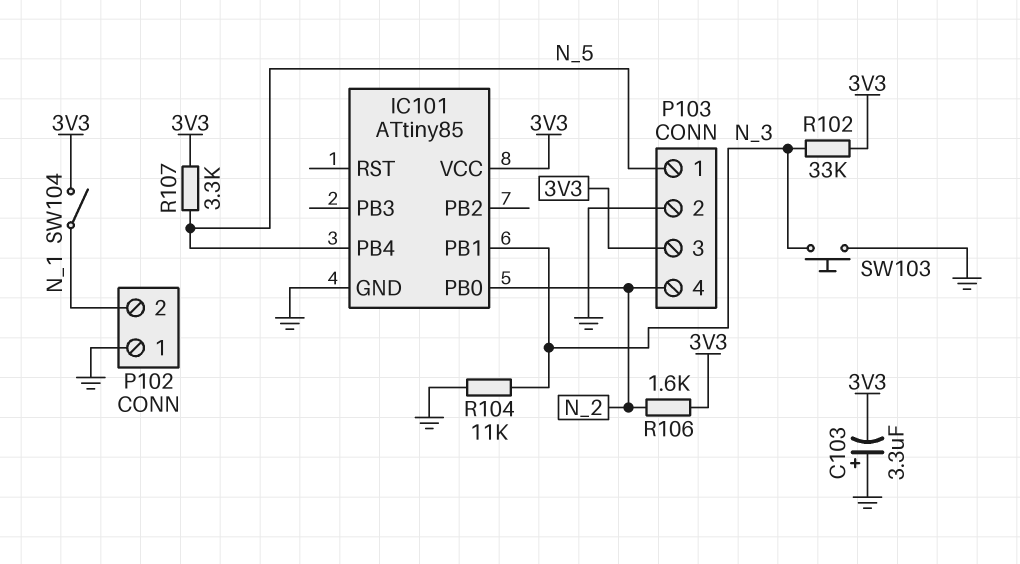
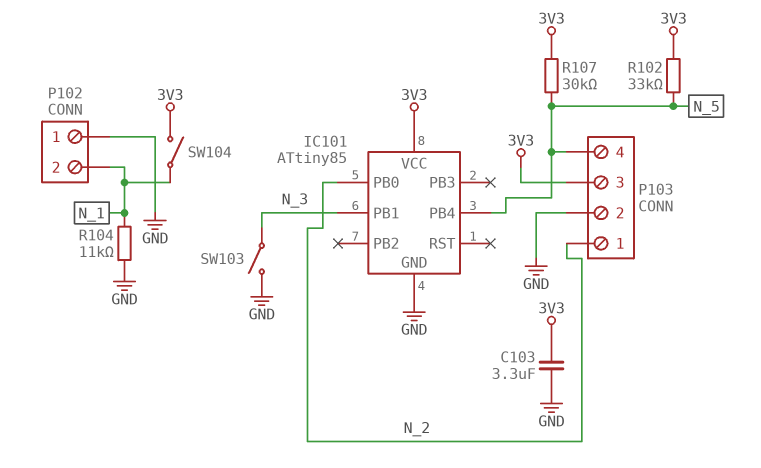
C103: 3.3uF (plus GND, minus 3V3) -> 3.3uF (3V3, GND)
P103 pin 1: N_5 -> N_2
P103 pin 4: N_2 -> N_5
R102: 33k (3V3, N_3) -> 33k (3V3, N_5)
R104: 11k (GND, N_3) -> 11k (GND, N_1)
R106: 1.6k (3V3, N_2) -> none
R107: 3.3k (3V3, N_5) -> 30k (3V3, N_5)
SW103: button (GND, N_3) -> switch (GND, N_3)

